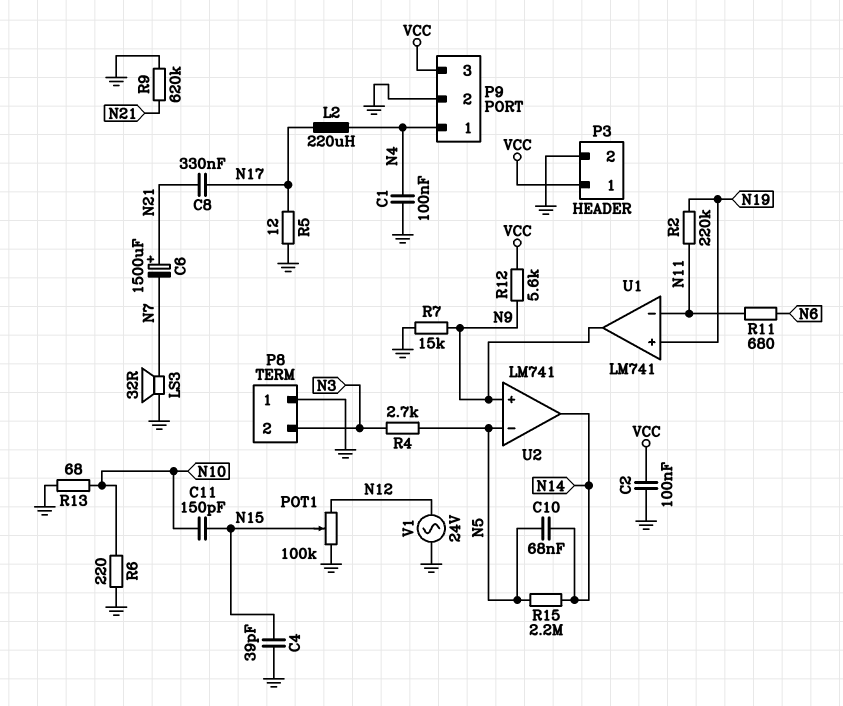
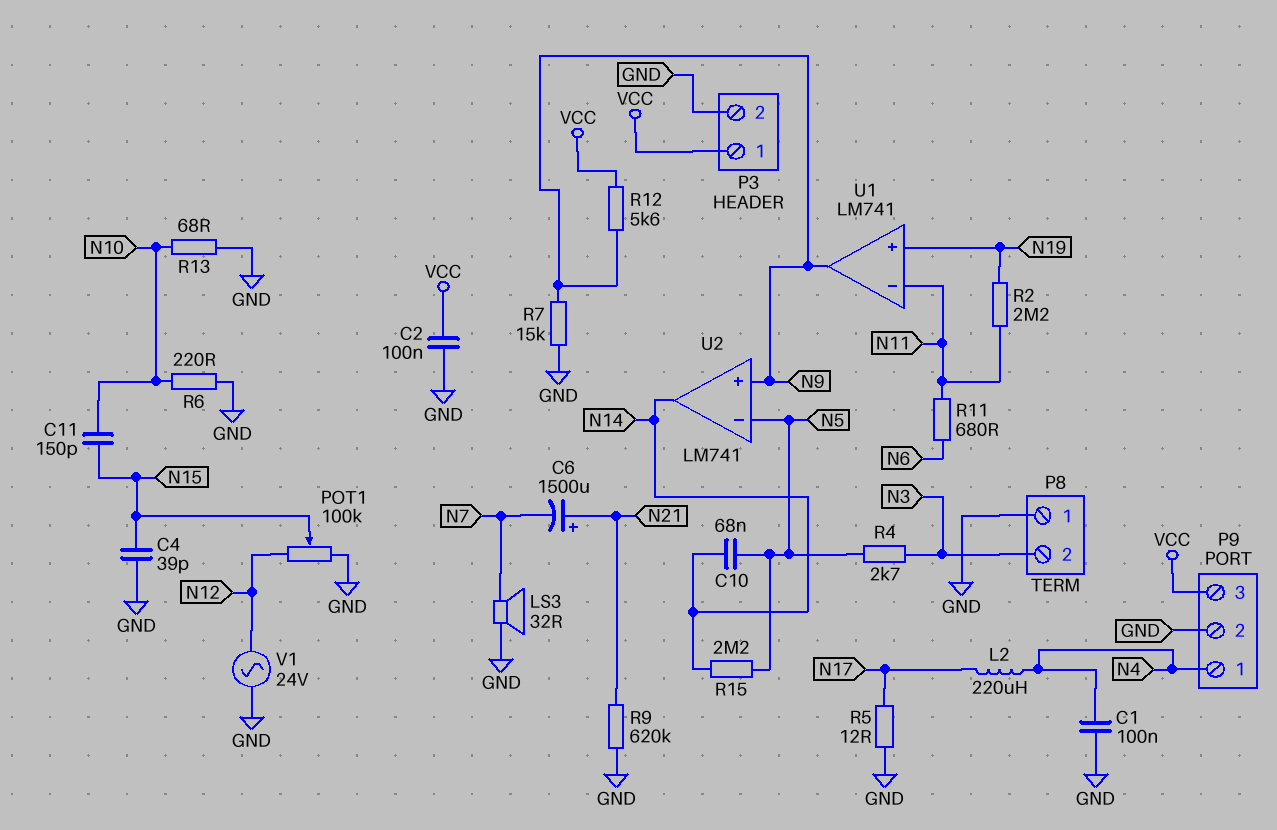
C8: 330nF (N17, N21) -> none
R2: 220k (N11, N19) -> 2.2M (N11, N19)

